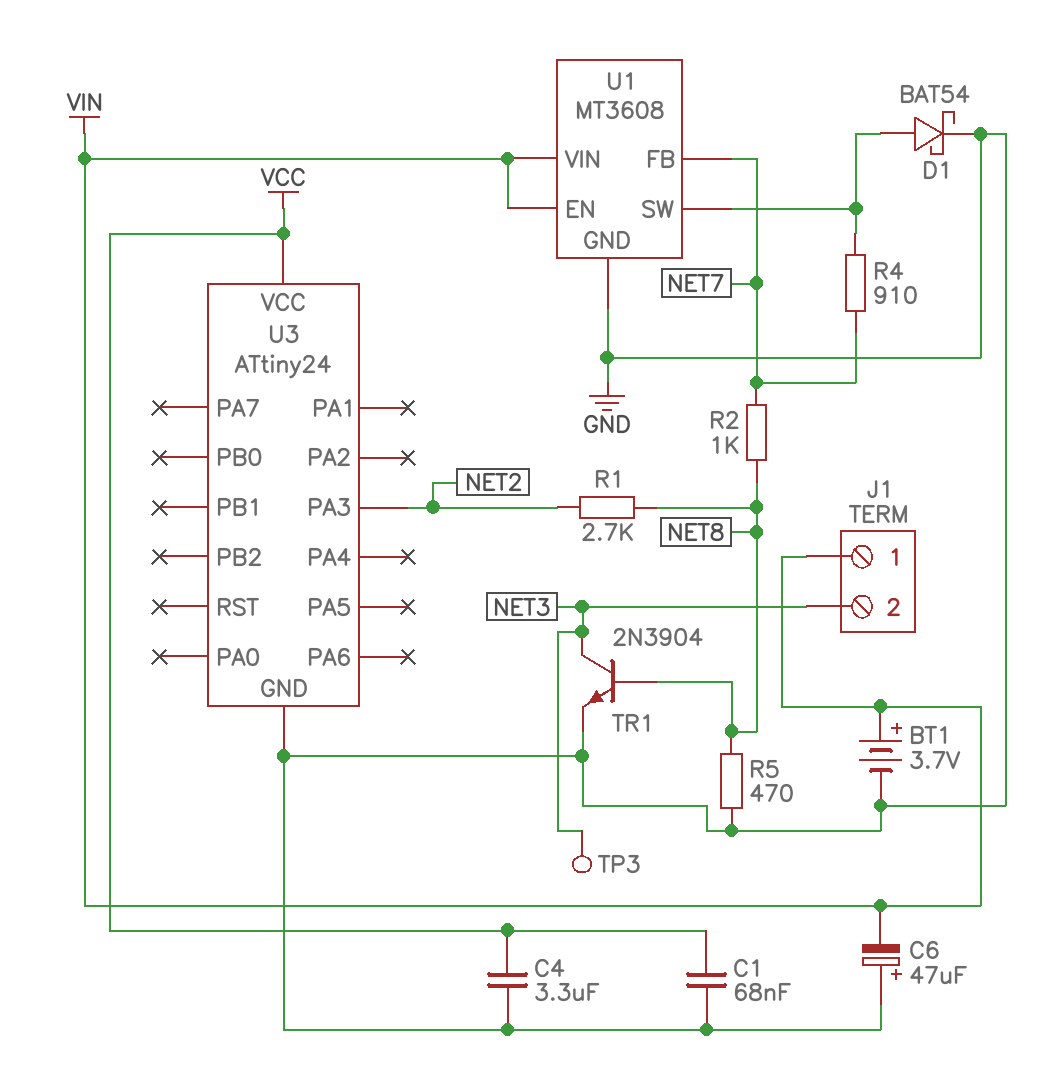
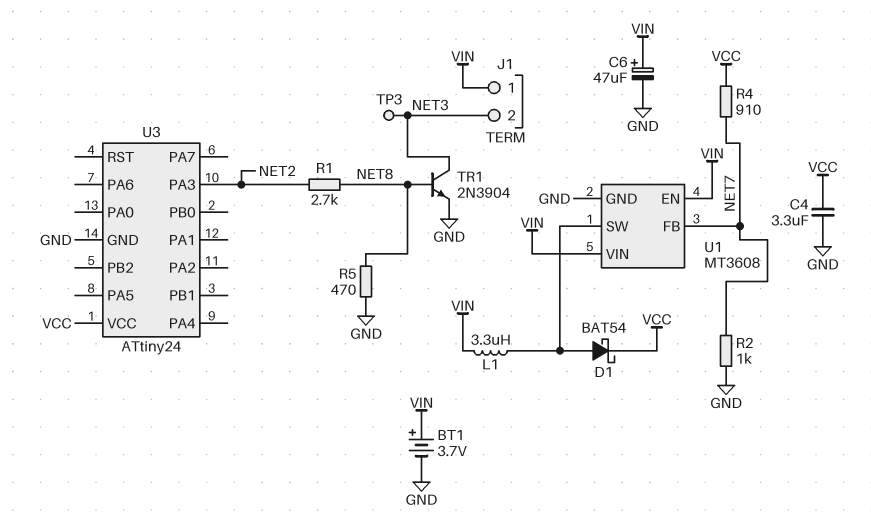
C1: 68nF (GND, VCC) -> none
C6: 47uF (plus GND, minus VIN) -> 47uF (plus VIN, minus GND)
D1: schottky BAT54 (A U1/SW, K GND) -> schottky BAT54 (A U1/SW, K VCC)
L1: none -> 3.3uH (U1/SW, VIN)
R2: 1k (NET7, NET8) -> 1k (GND, NET7)
R4: 910 (NET7, U1/SW) -> 910 (NET7, VCC)

